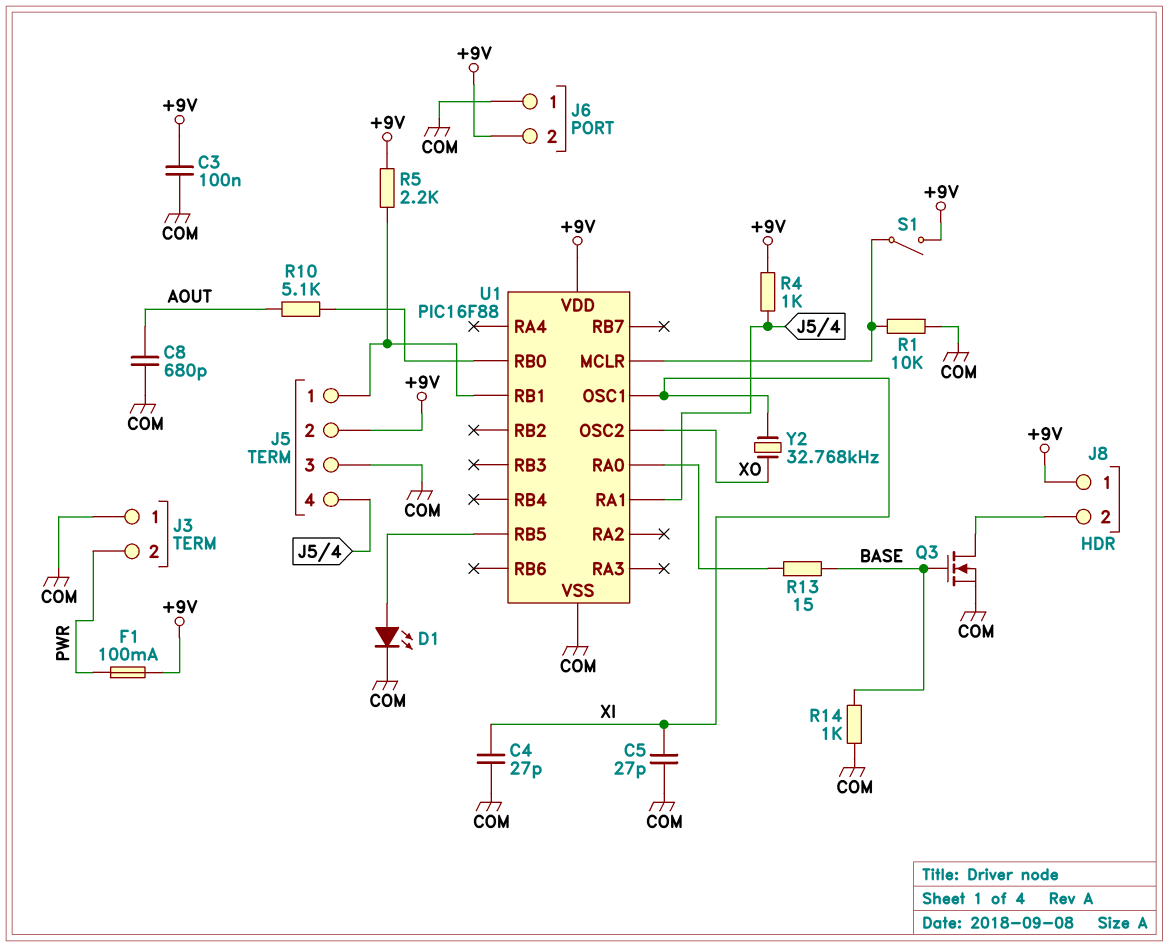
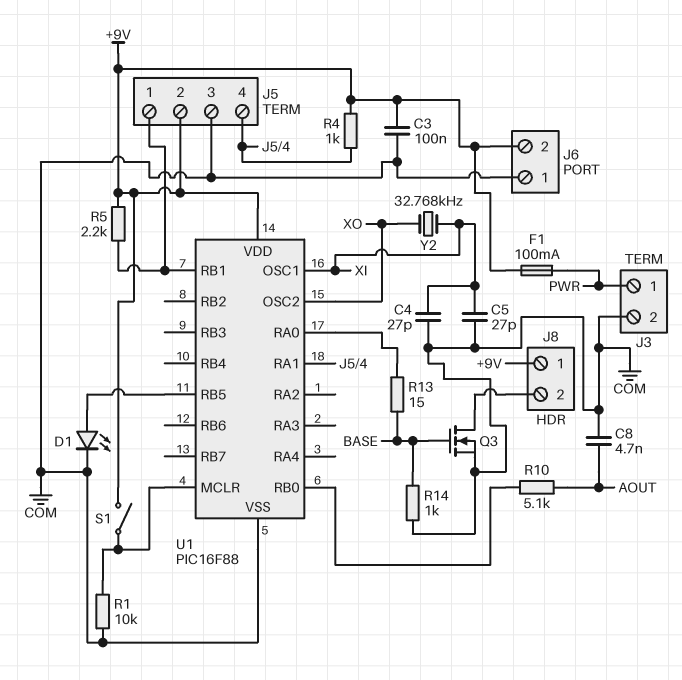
C8: 680pF (AOUT, COM) -> 4.7nF (AOUT, COM)
J3 pin 1: COM -> PWR
J3 pin 2: PWR -> COM

